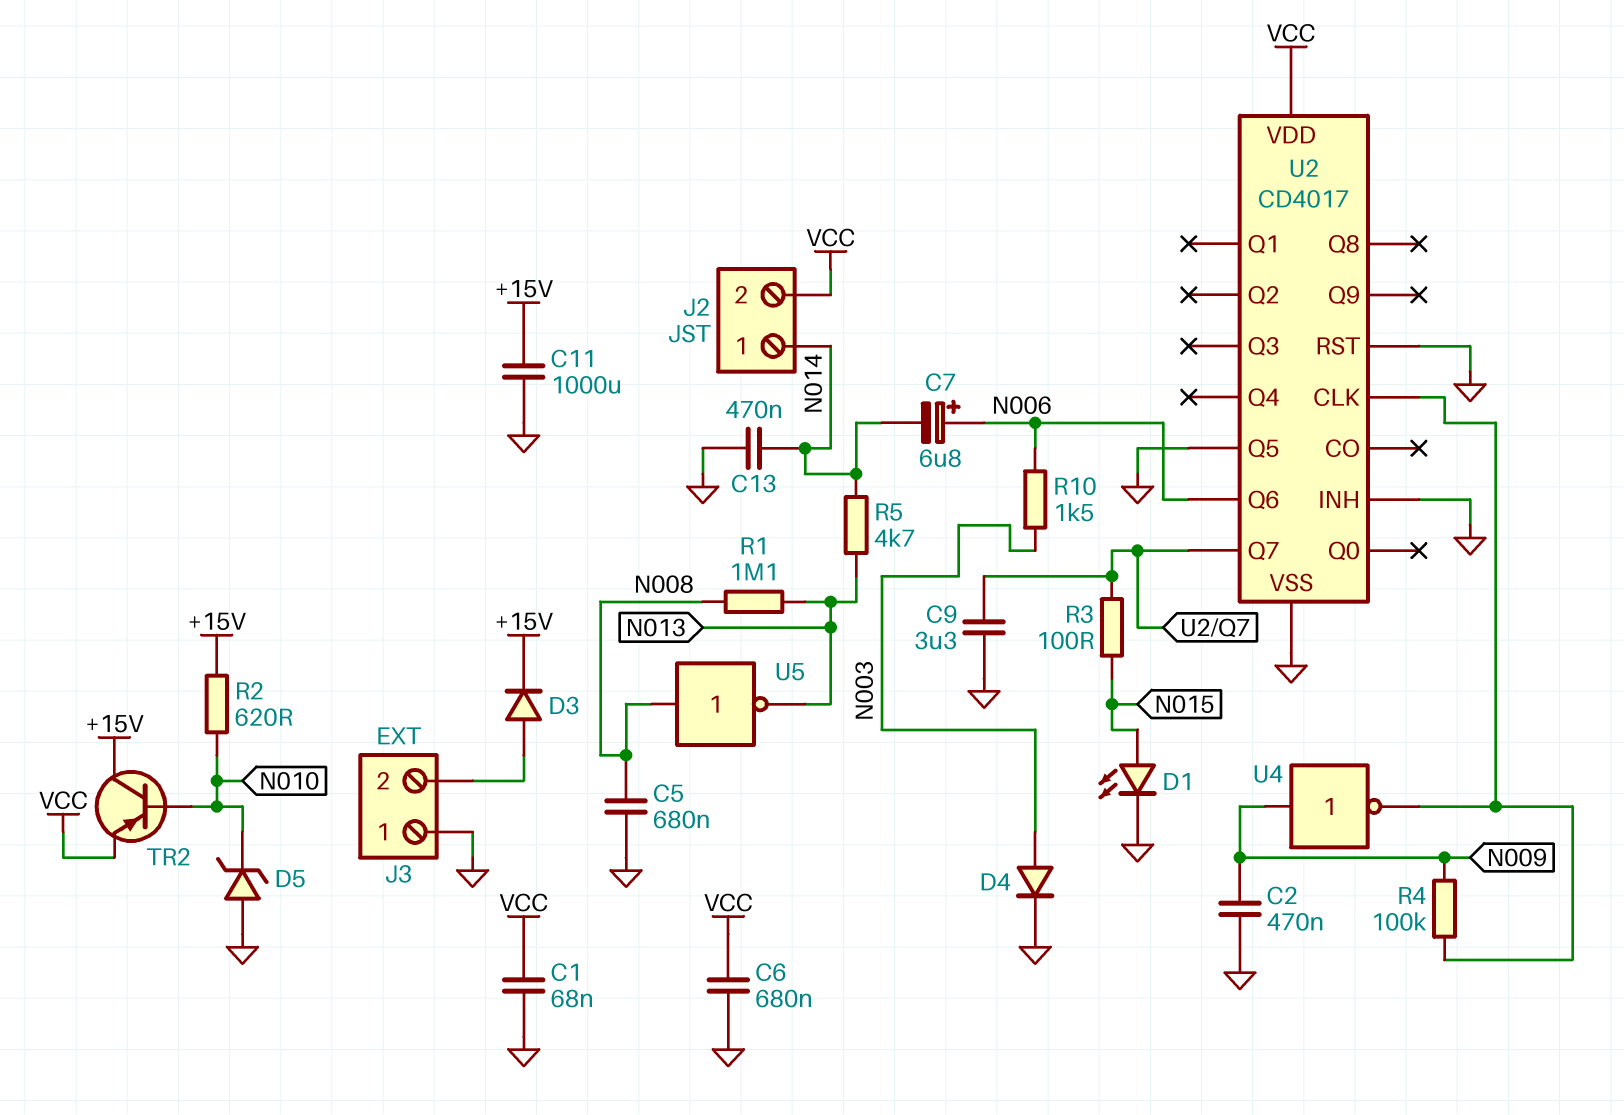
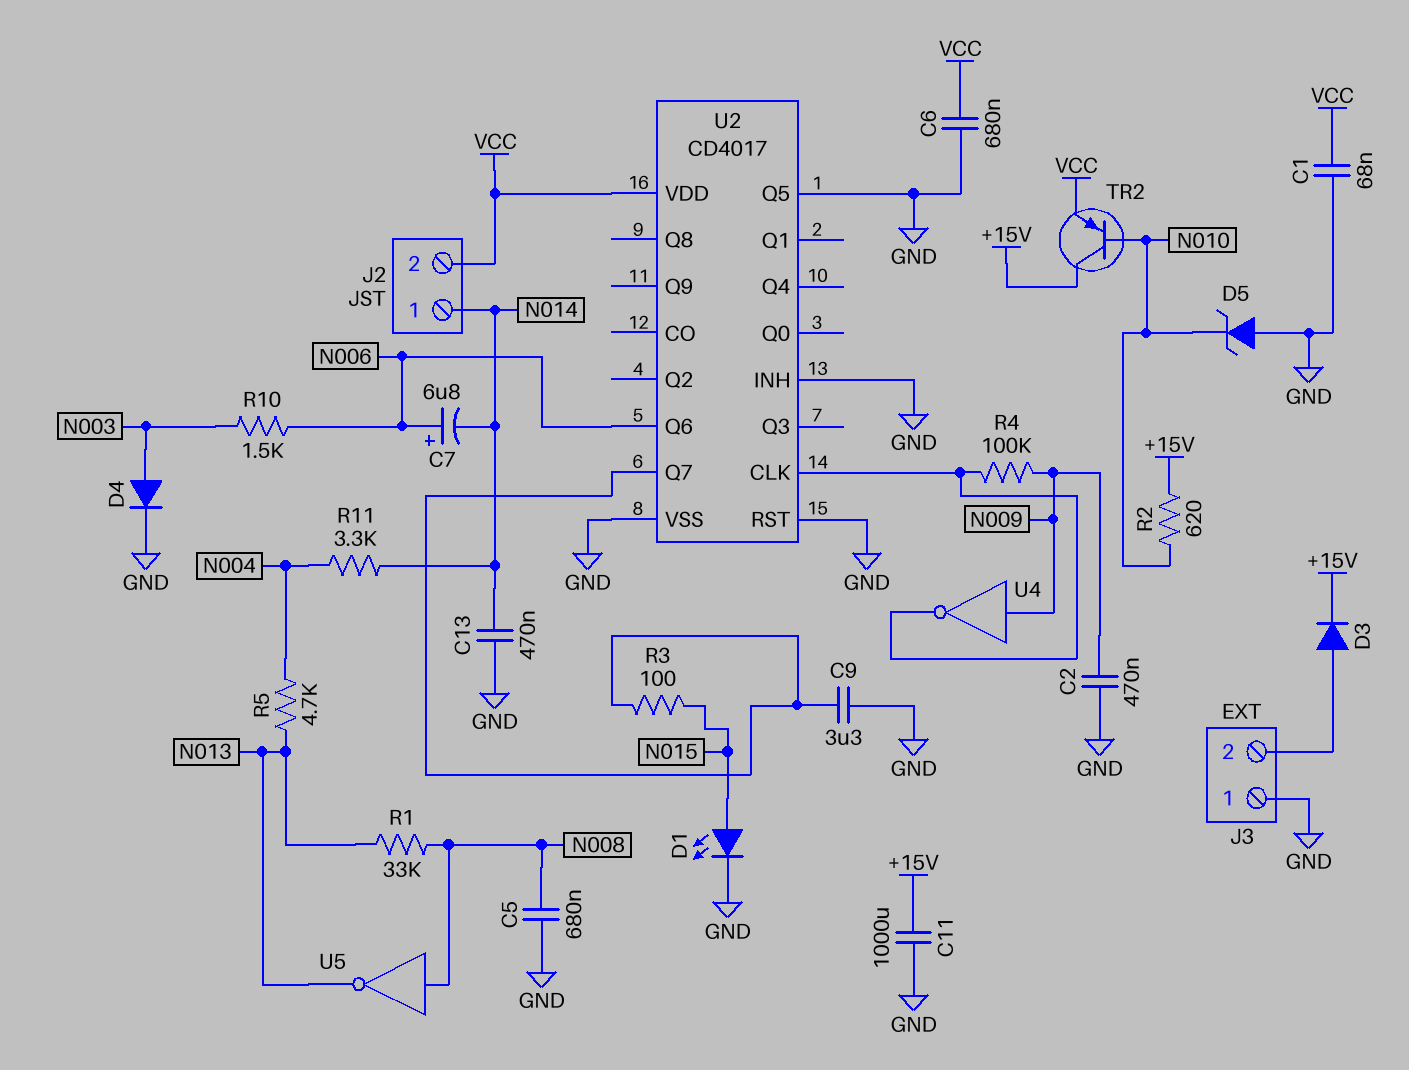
R1: 1.1M (N008, N013) -> 33k (N008, N013)
R5: 4.7k (N013, N014) -> 4.7k (N004, N013)
R11: none -> 3.3k (N004, N014)

